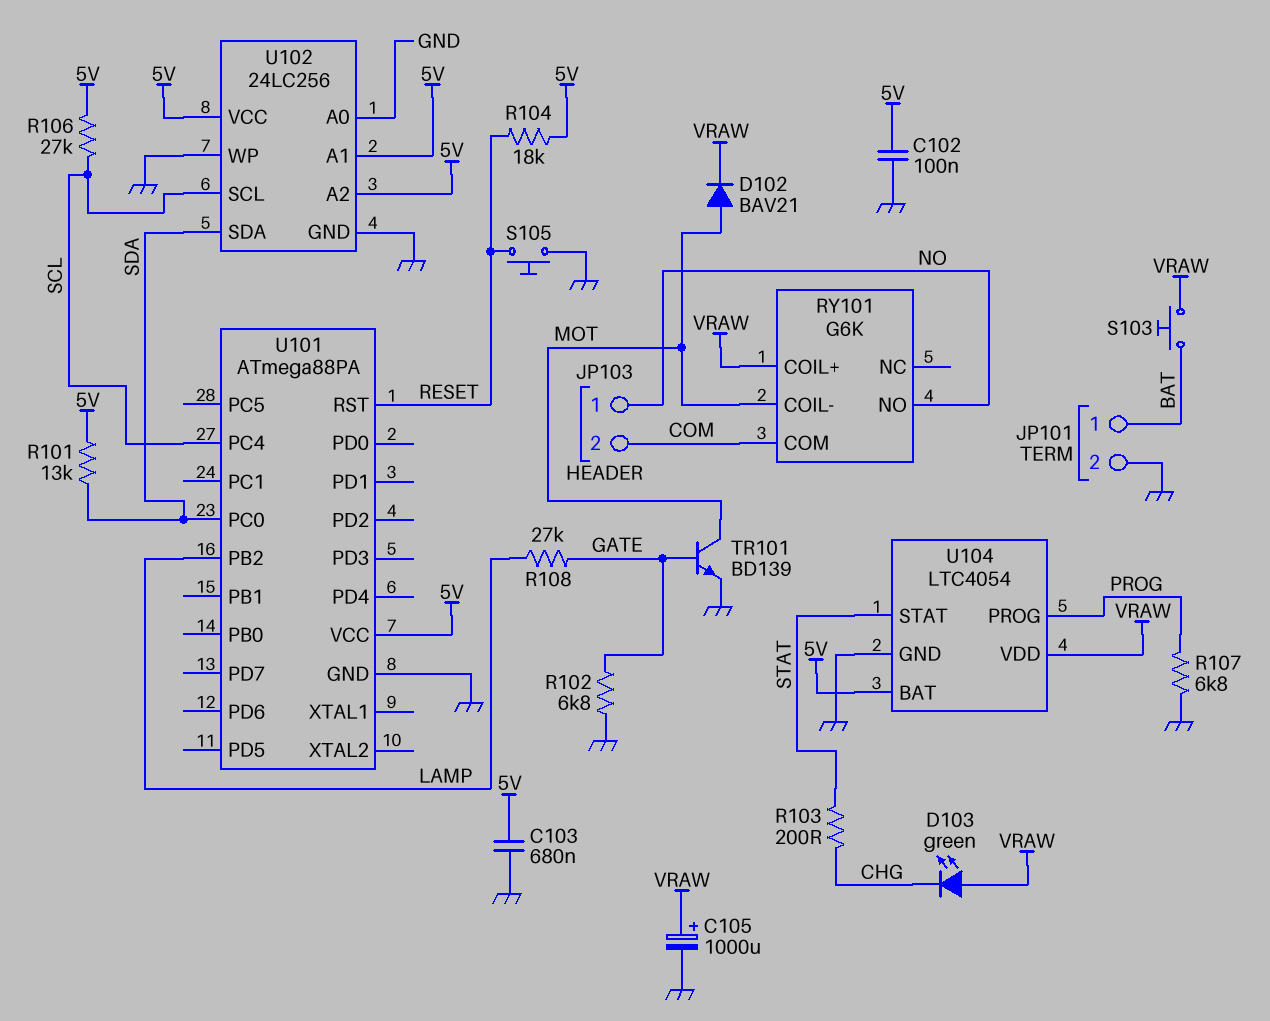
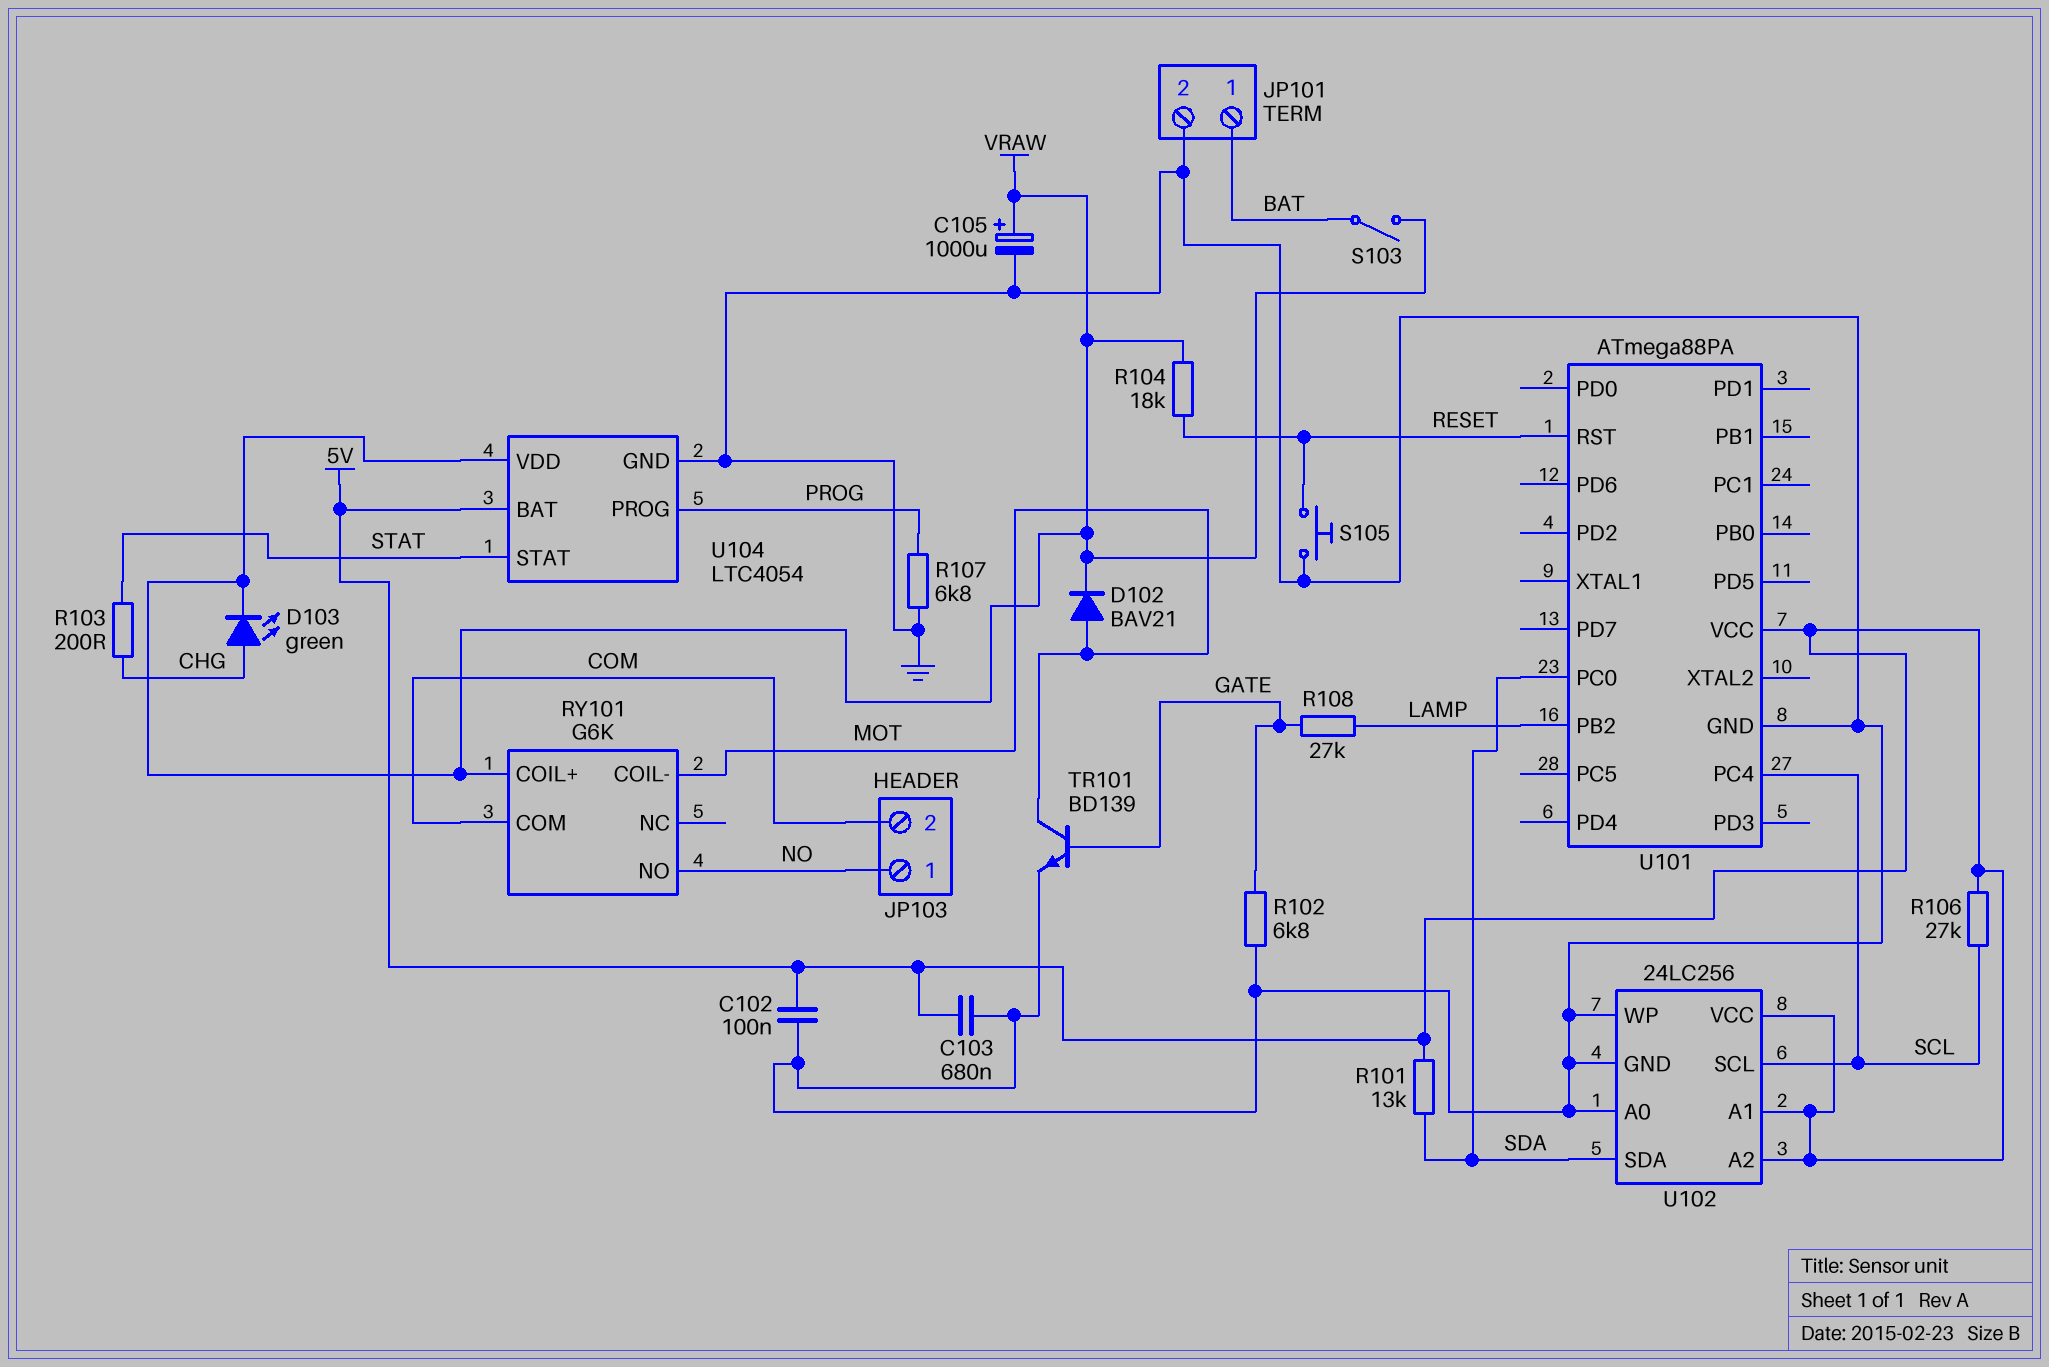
D103: LED green (A VRAW, K CHG) -> LED green (A CHG, K VRAW)
R104: 18k (5V, RESET) -> 18k (RESET, VRAW)
S103: button (BAT, VRAW) -> switch (BAT, VRAW)

